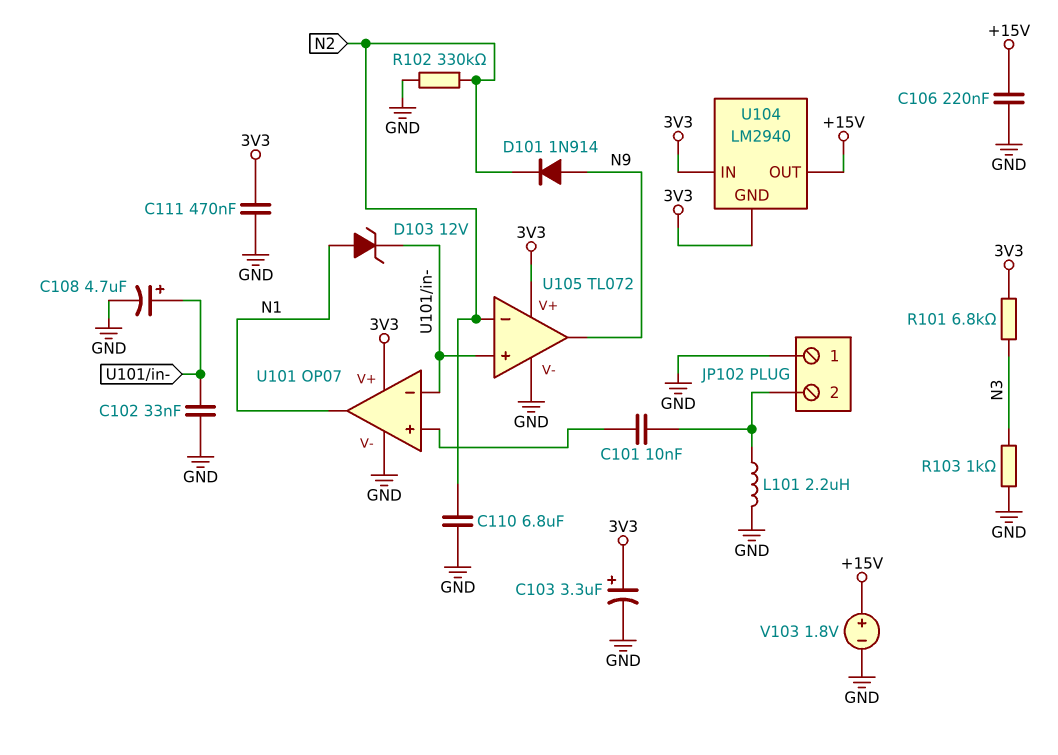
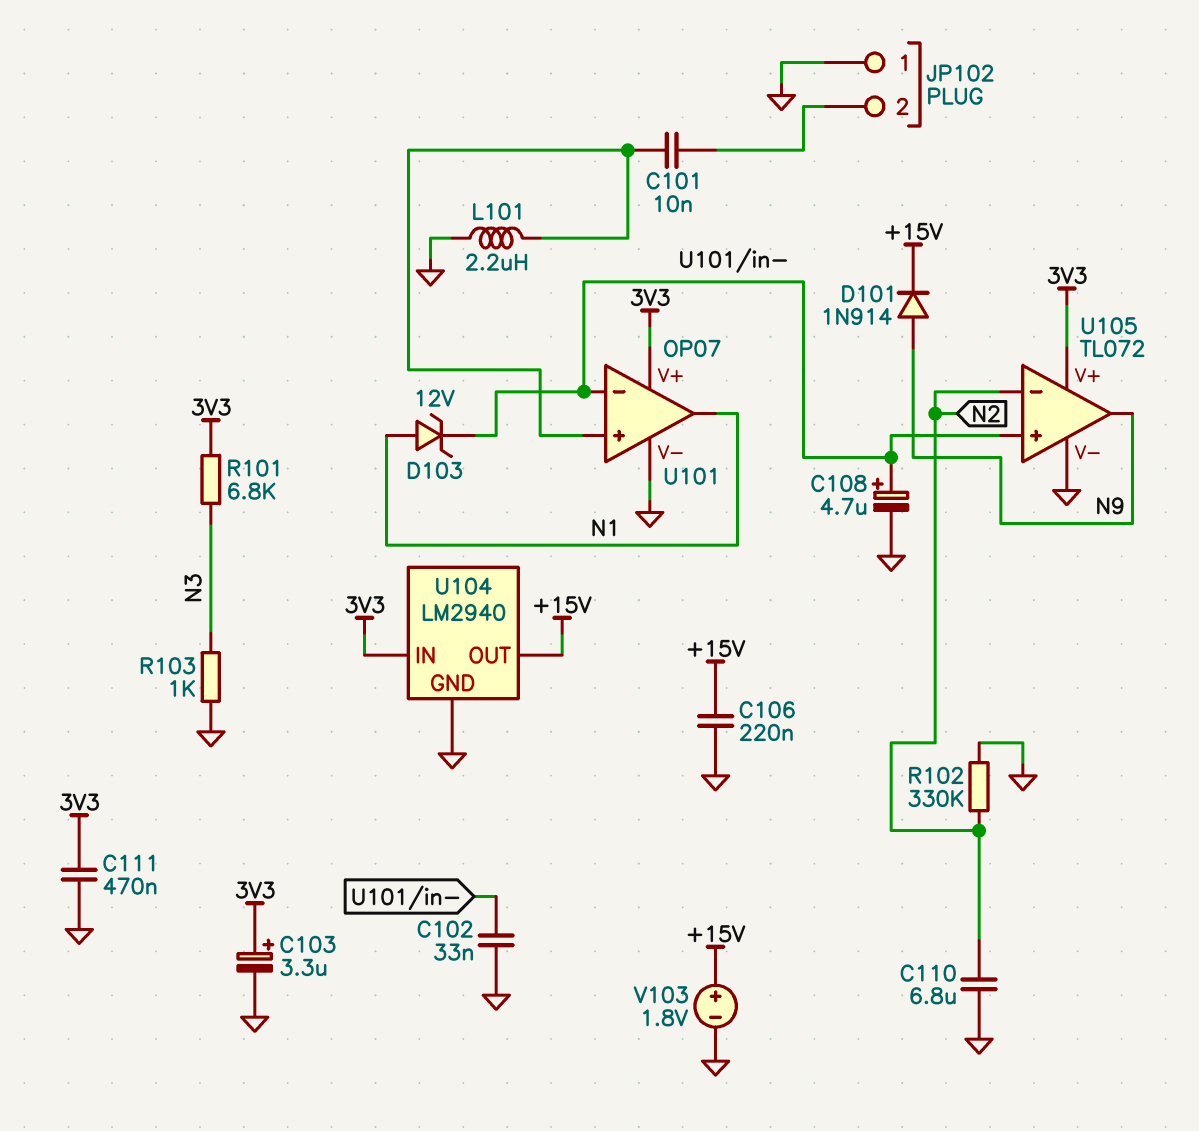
D101: diode 1N914 (A N9, K N2) -> diode 1N914 (A N9, K +15V)
L101: 2.2uH (GND, JP102/2) -> 2.2uH (GND, U101/in+)
U104 pin GND: 3V3 -> GND

